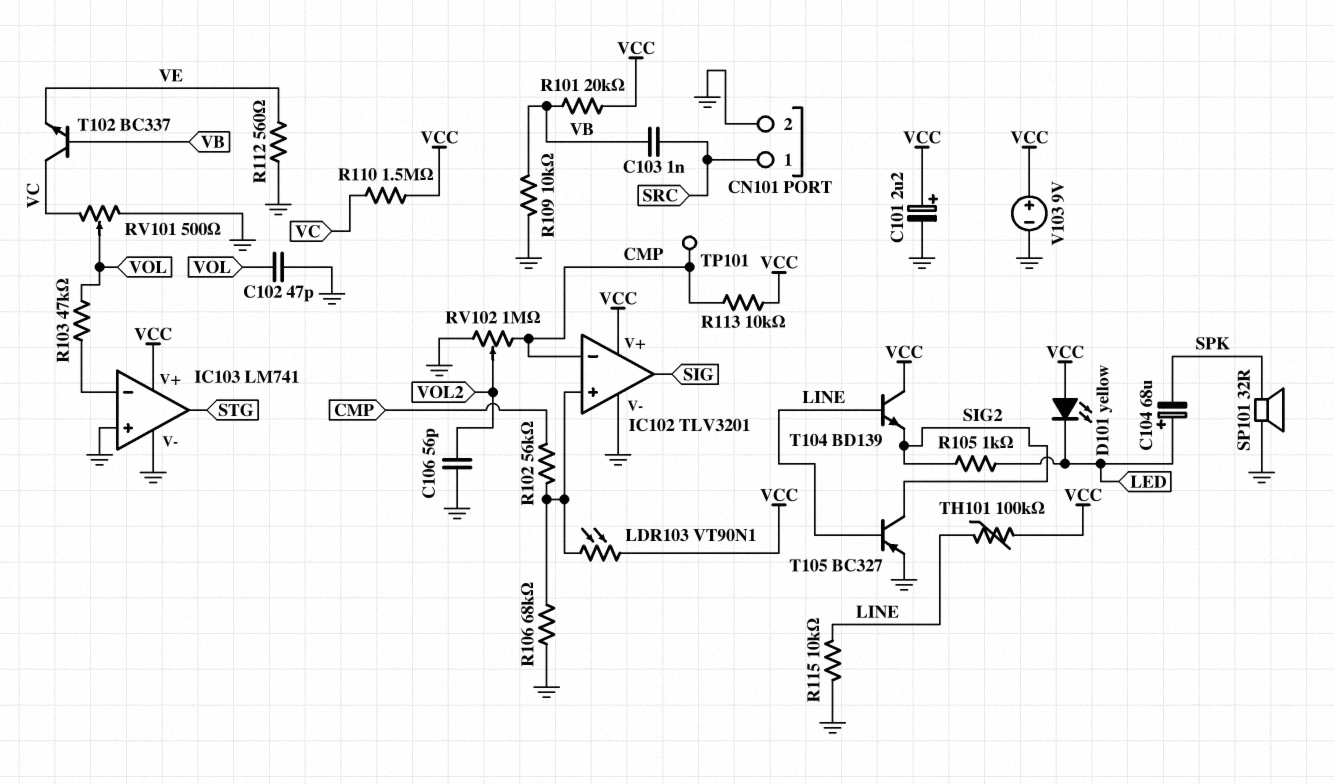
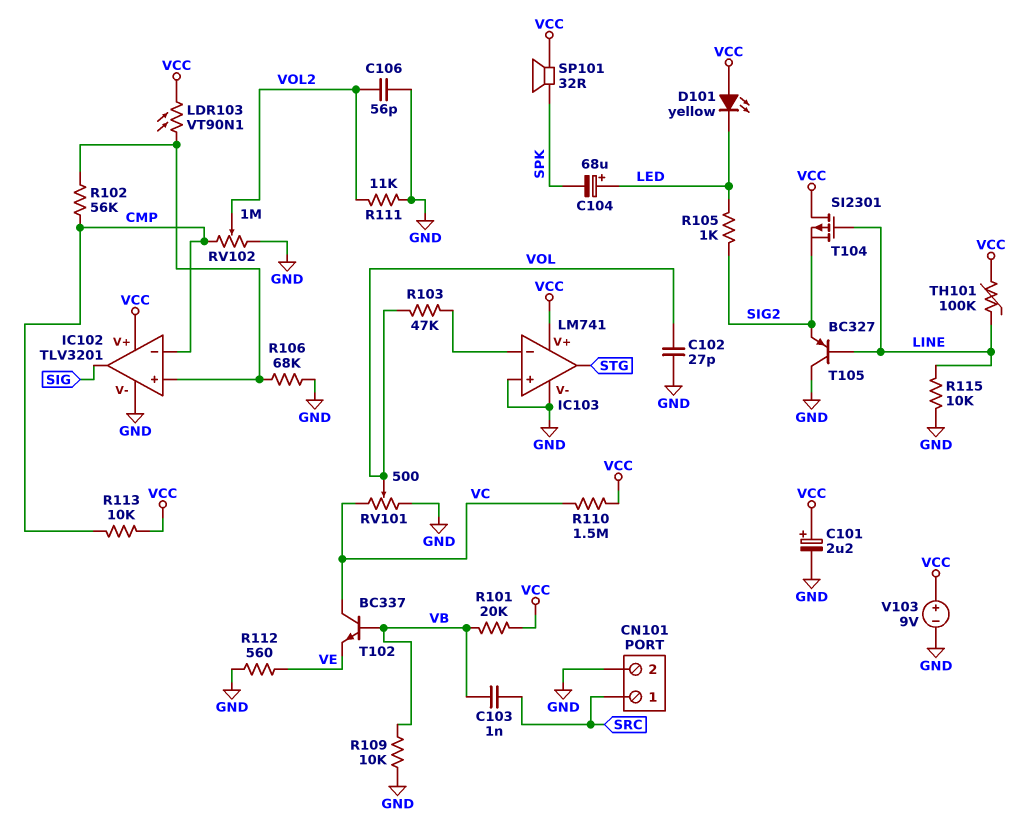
C102: 47pF (GND, VOL) -> 27pF (GND, VOL)
R111: none -> 11k (GND, VOL2)
SP101: speaker 32R (GND, SPK) -> speaker 32R (SPK, VCC)
T104: NPN BD139 (B LINE, C VCC, E SIG2) -> PMOS SI2301 (G LINE, D VCC, S SIG2)
T105: PNP BC327 (B LINE, C SIG2, E GND) -> PNP BC327 (B LINE, C GND, E SIG2)
TP101: test point (CMP) -> none

